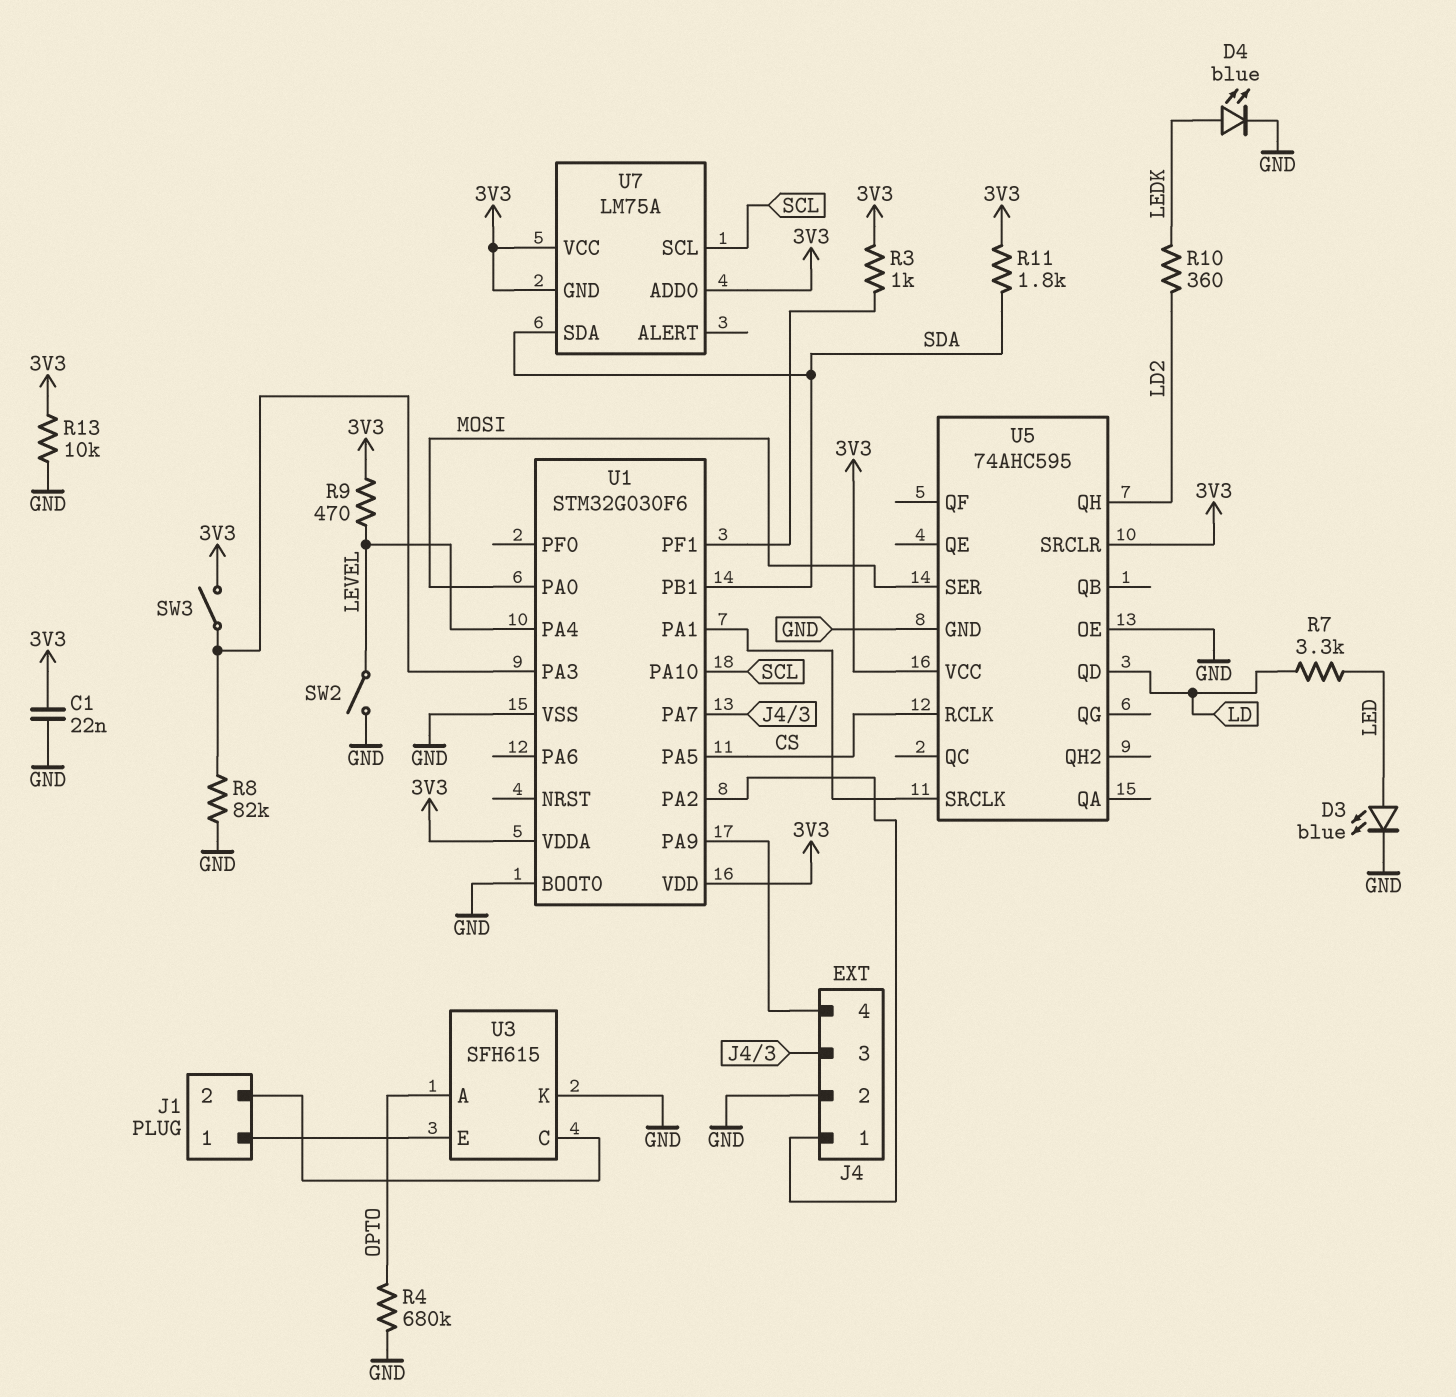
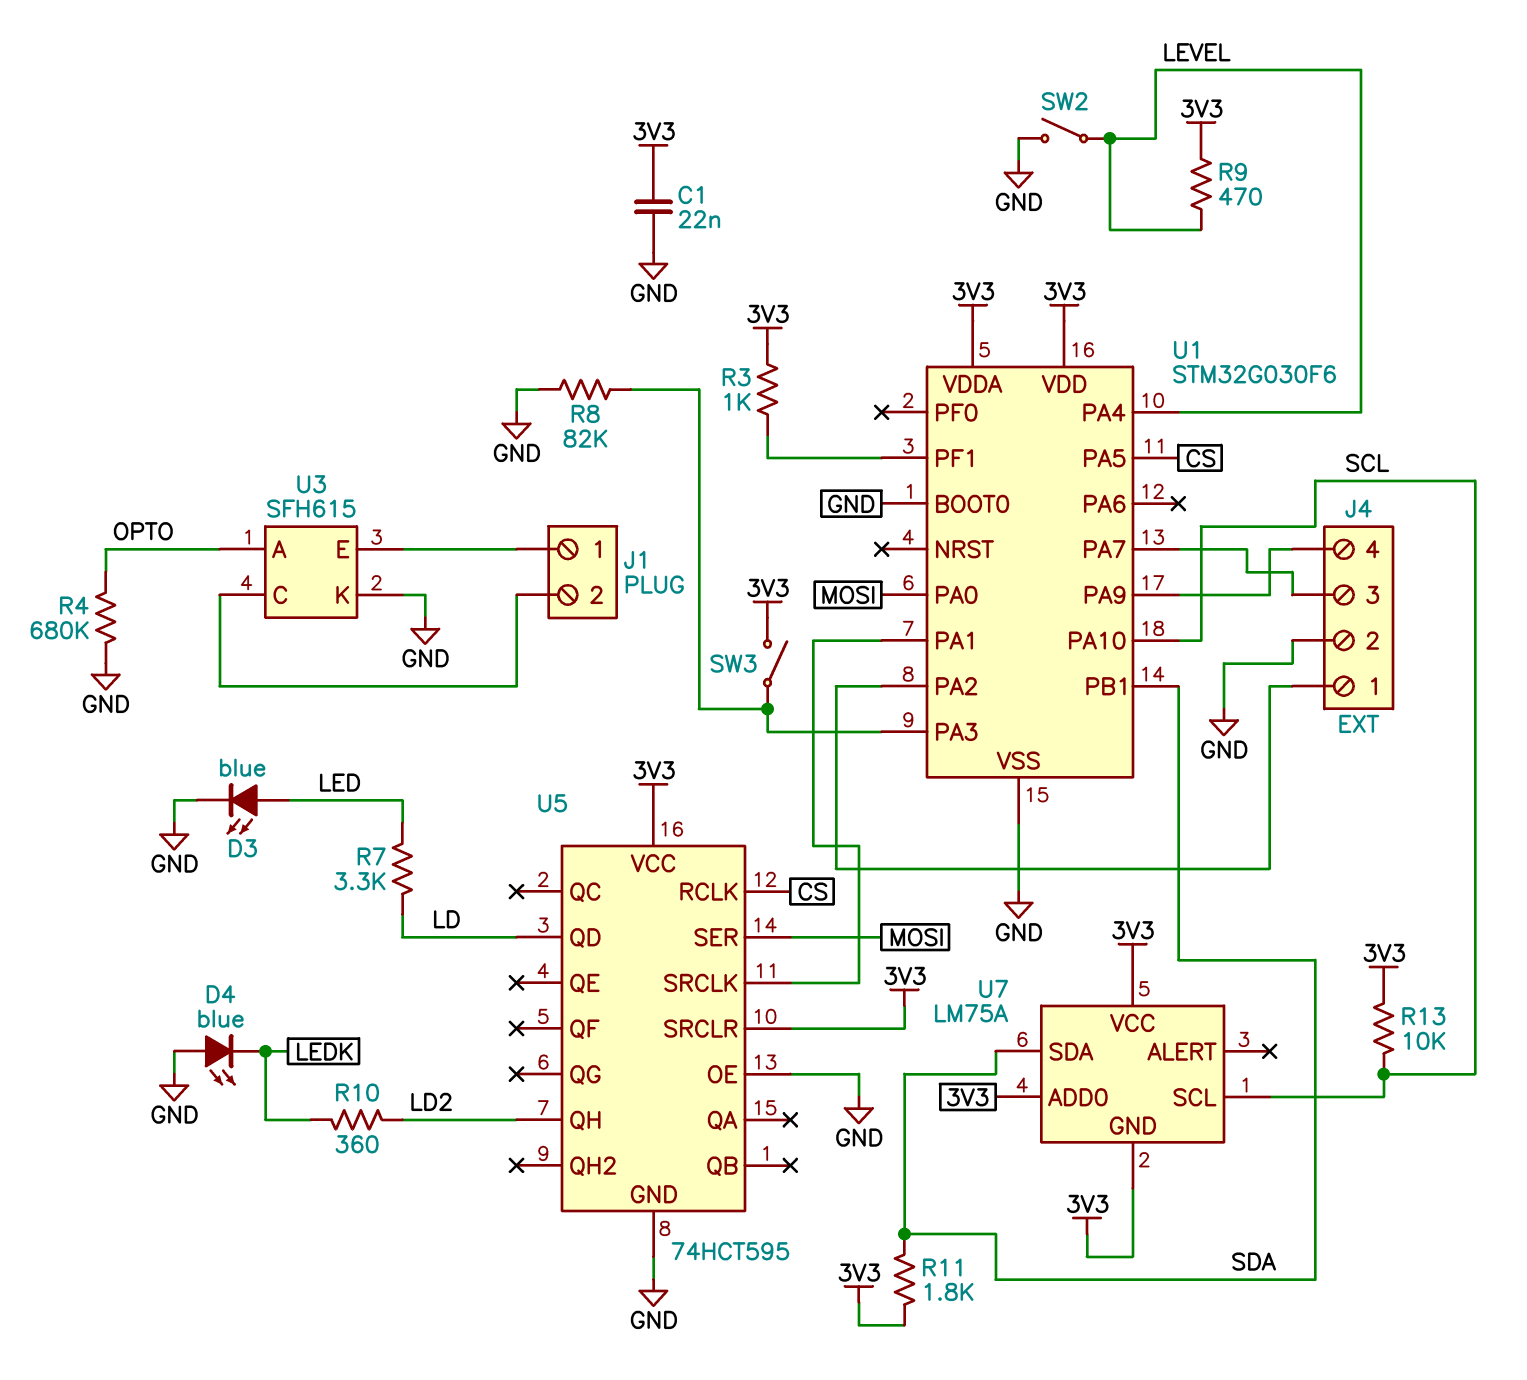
D4: LED blue (A LEDK, K GND) -> LED blue (A GND, K LEDK)
R13: 10k (3V3, GND) -> 10k (3V3, SCL)
U5: 74AHC595 -> 74HCT595

